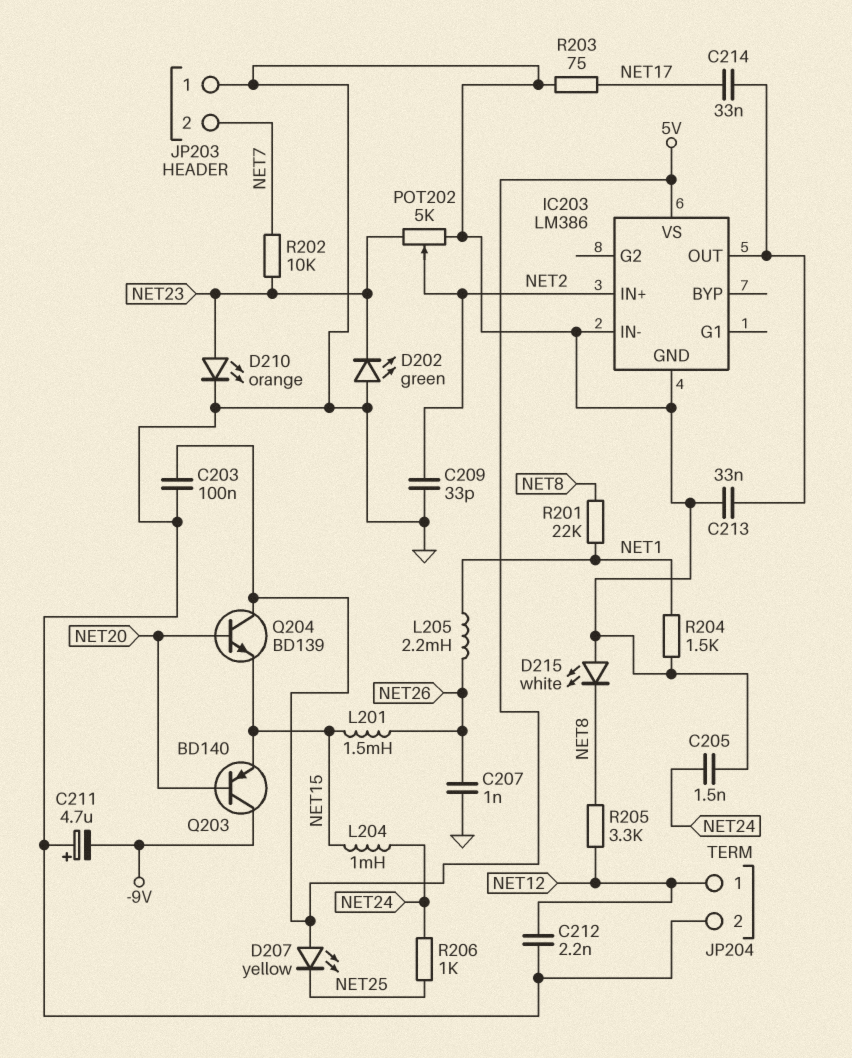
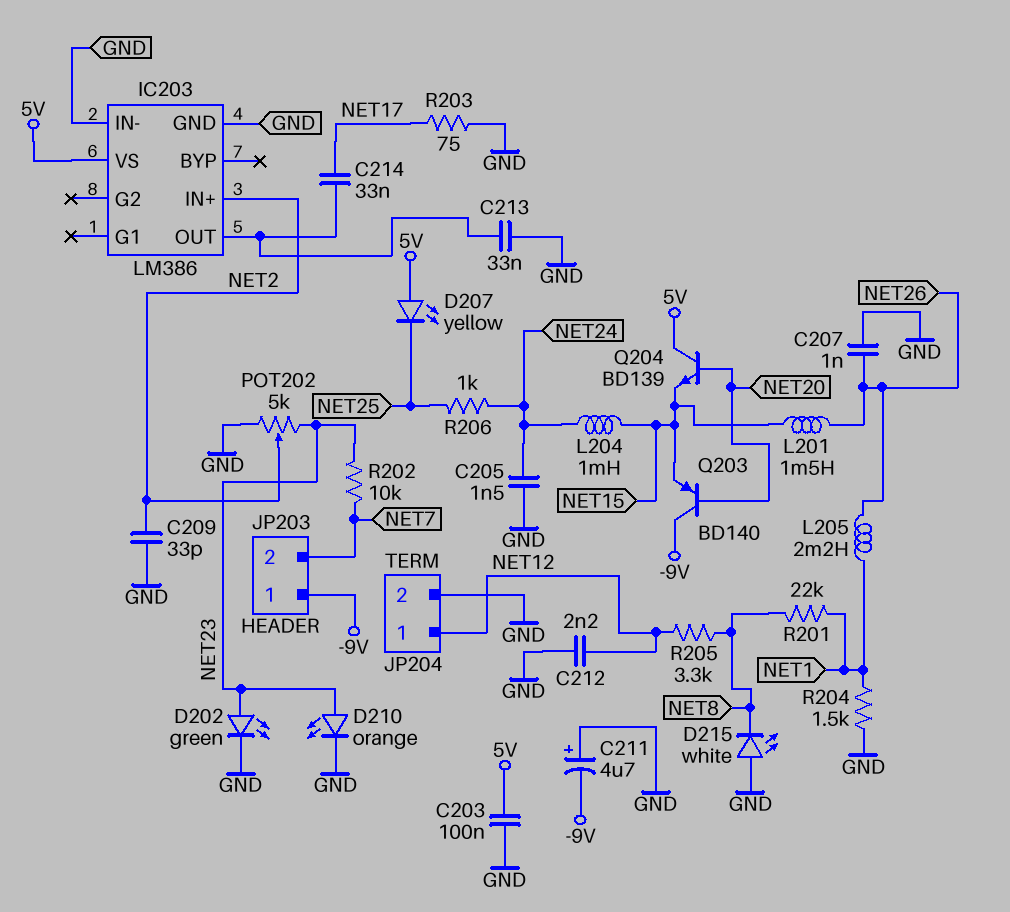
D202: LED green (A GND, K NET23) -> LED green (A NET23, K GND)
JP203 pin 1: GND -> -9V

